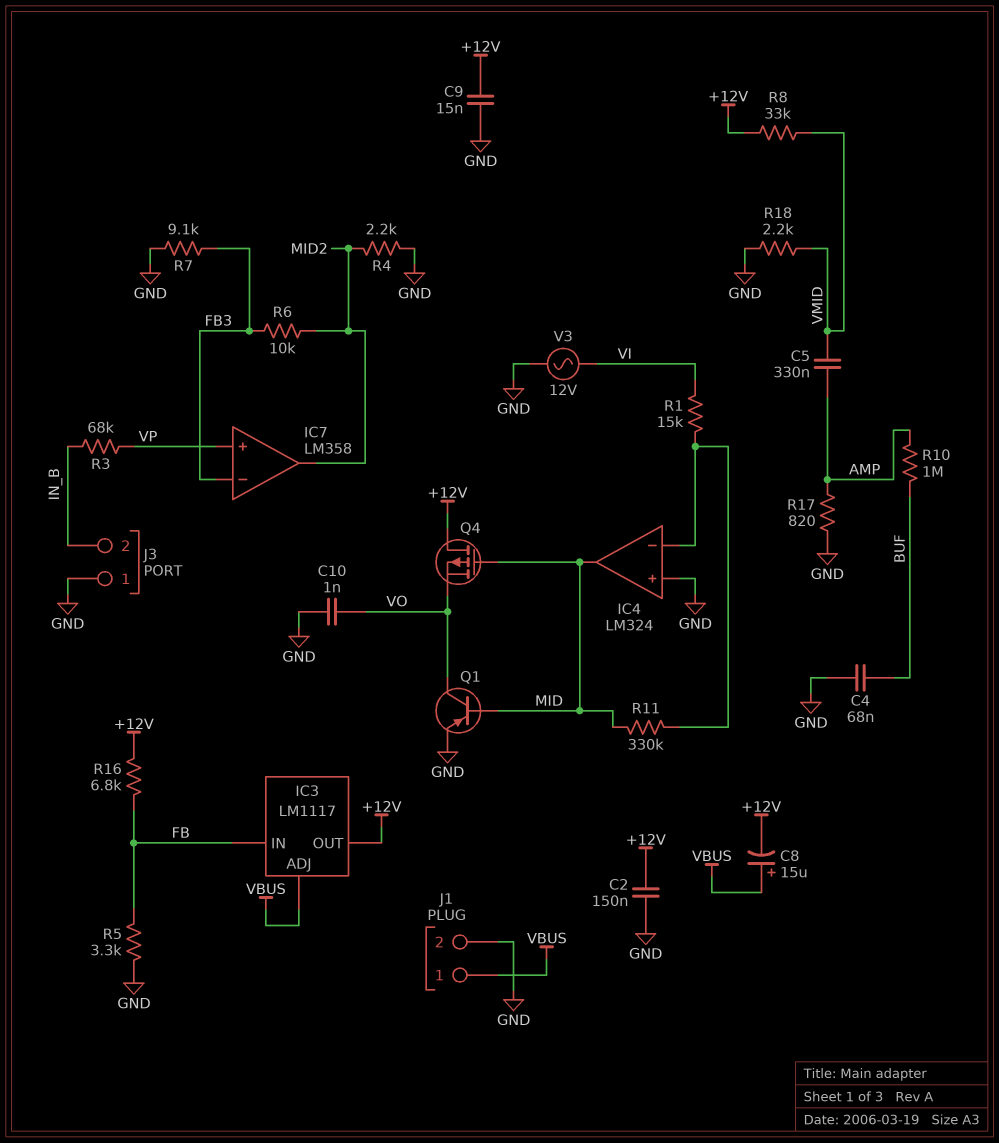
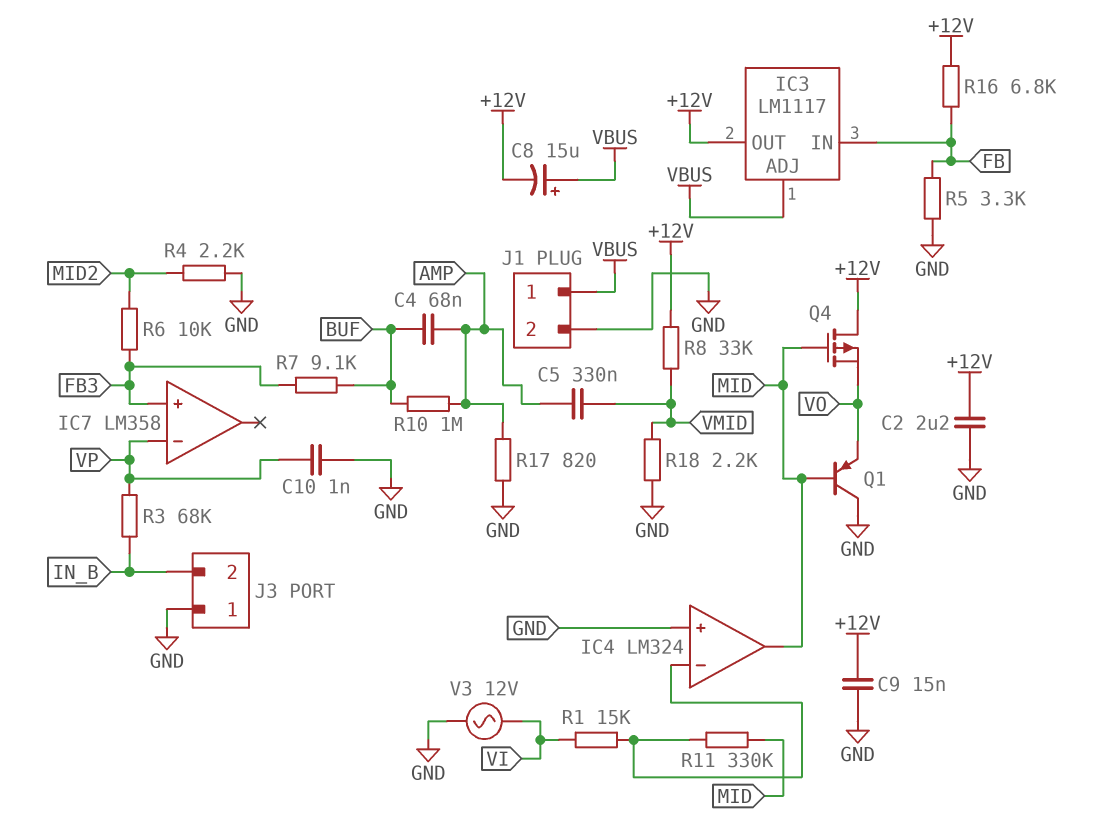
C2: 150nF (+12V, GND) -> 2.2uF (+12V, GND)
C4: 68nF (BUF, GND) -> 68nF (AMP, BUF)
C10: 1nF (GND, VO) -> 1nF (GND, VP)
IC7 pin in+: VP -> FB3
IC7 pin in-: FB3 -> VP
IC7 pin out: MID2 -> none
Q1: PNP (B MID, C VO, E GND) -> PNP (B MID, C GND, E VO)
R7: 9.1k (FB3, GND) -> 9.1k (BUF, FB3)

